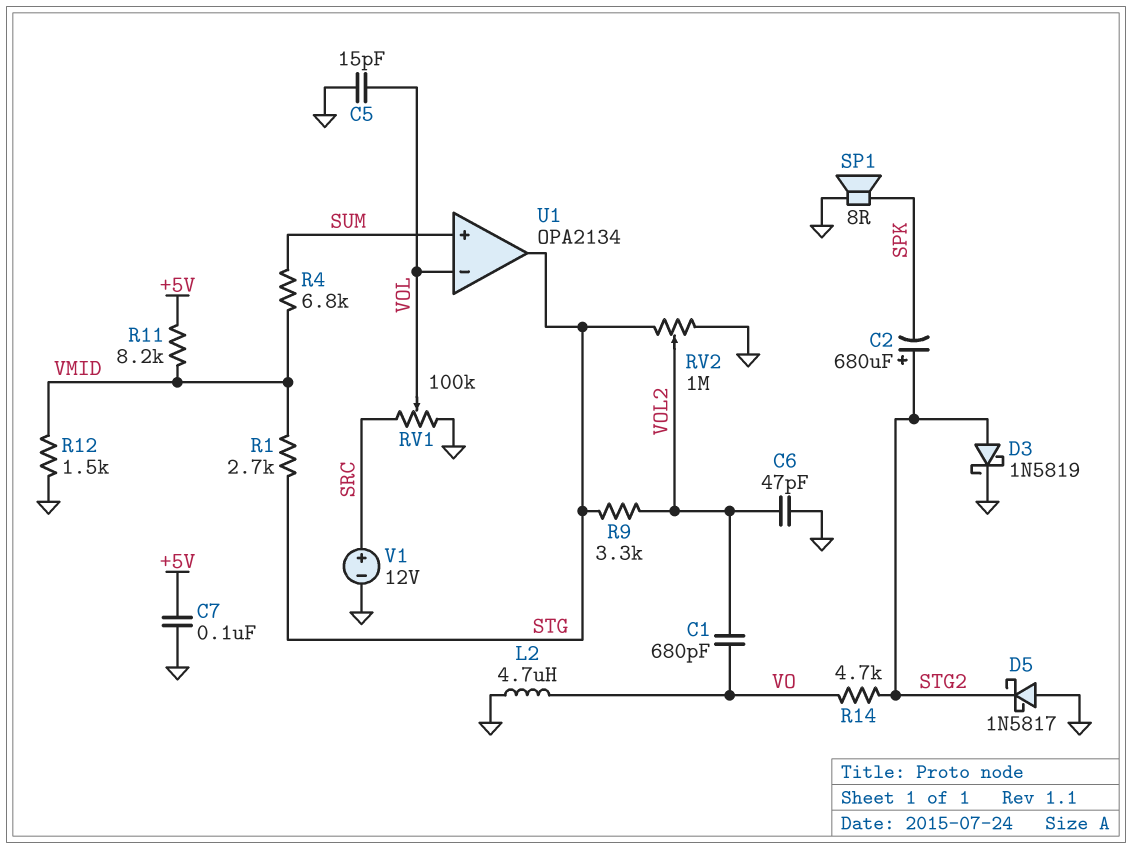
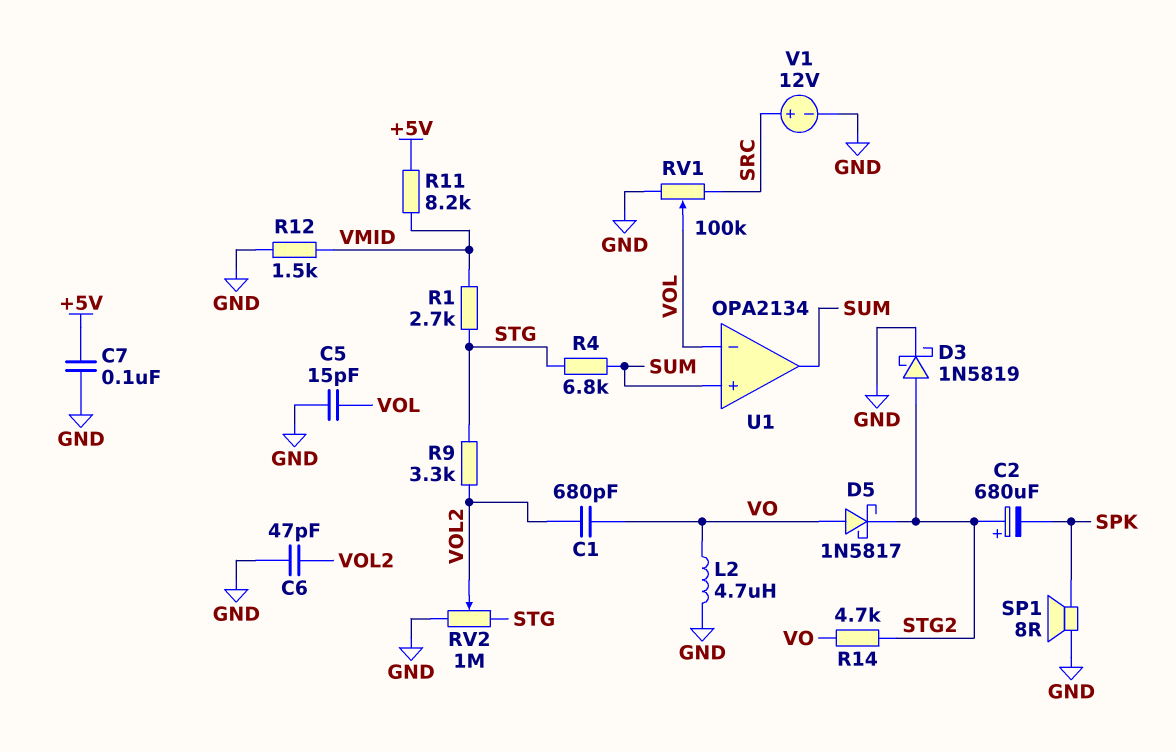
D5: schottky 1N5817 (A GND, K STG2) -> schottky 1N5817 (A VO, K STG2)
R4: 6.8k (SUM, VMID) -> 6.8k (STG, SUM)
U1 pin out: STG -> SUM

